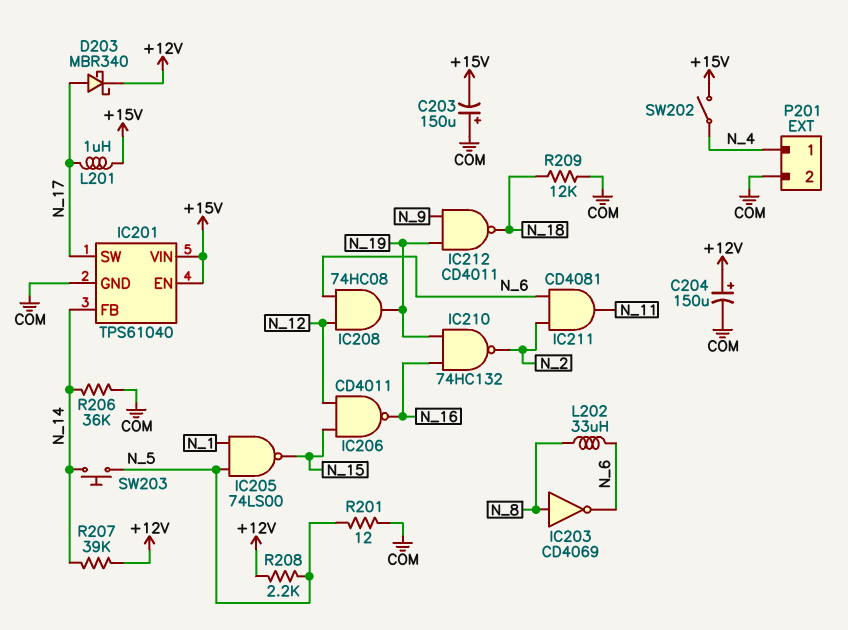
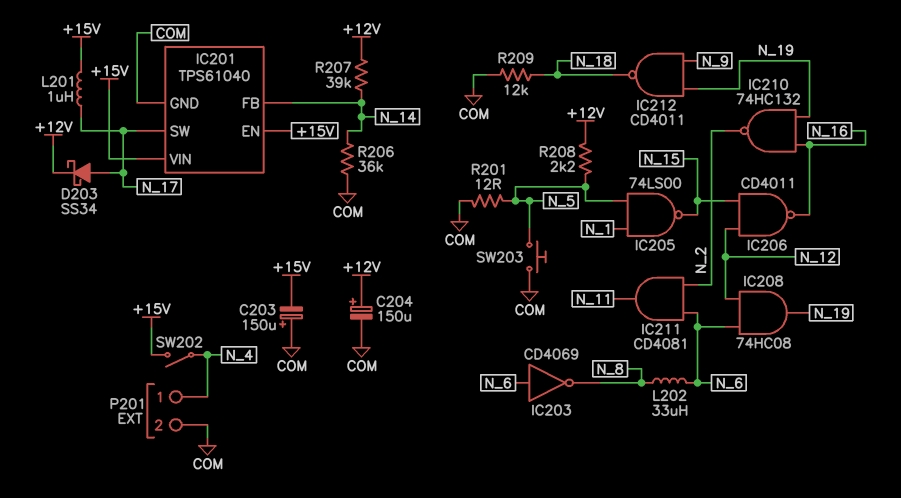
D203: schottky MBR340 (A N_17, K +12V) -> schottky SS34 (A N_17, K +12V)
IC203: NOT CD4069 (in N_8, out N_6) -> NOT CD4069 (in N_6, out N_8)
SW203: button (N_5, N_14) -> button (COM, N_5)

